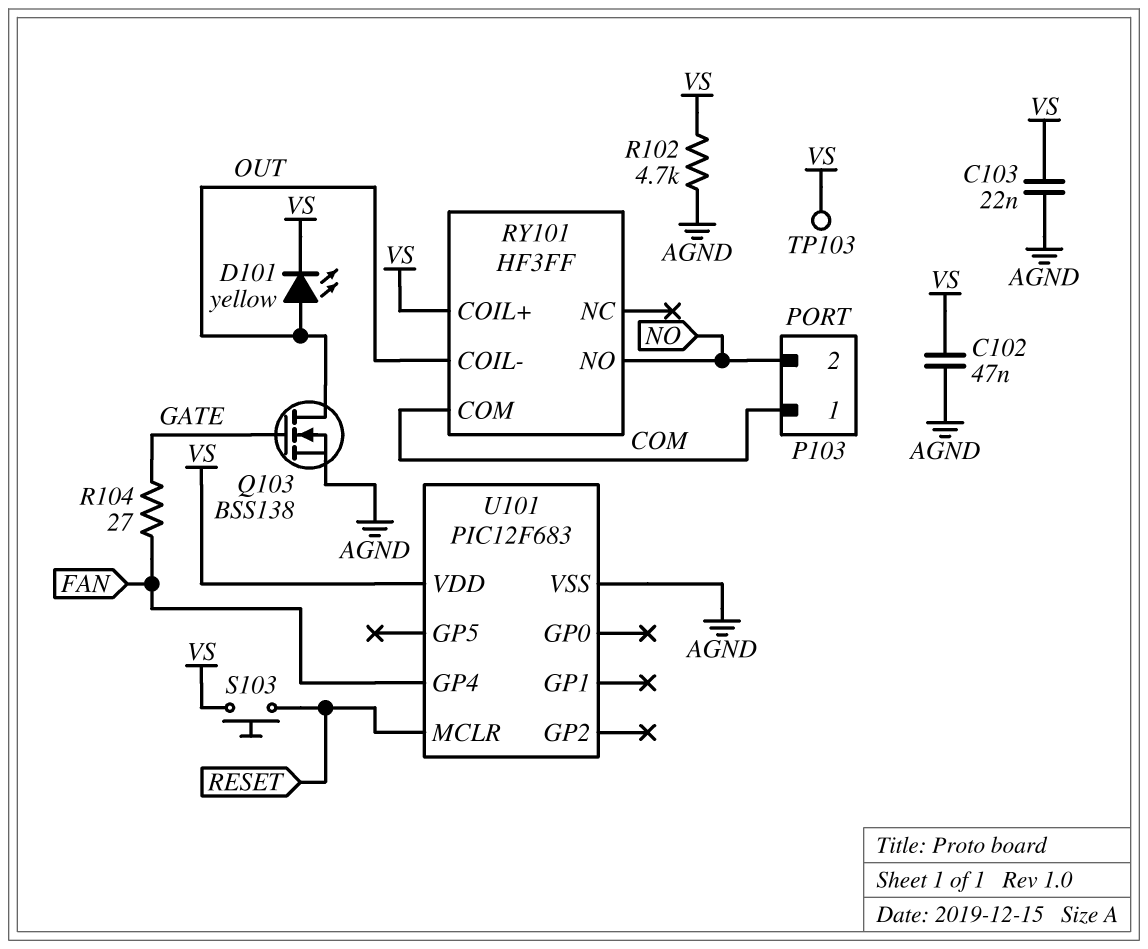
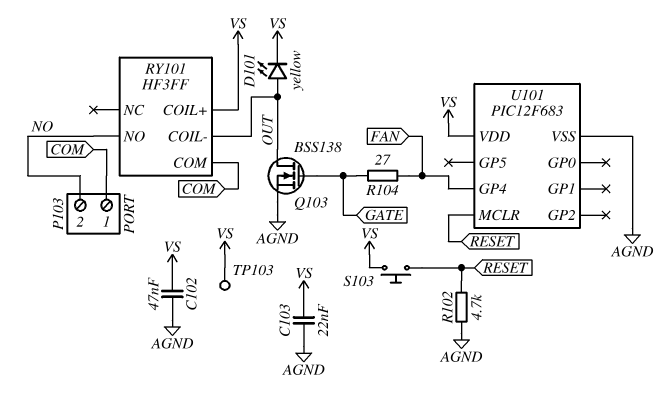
R102: 4.7k (AGND, VS) -> 4.7k (AGND, RESET)

